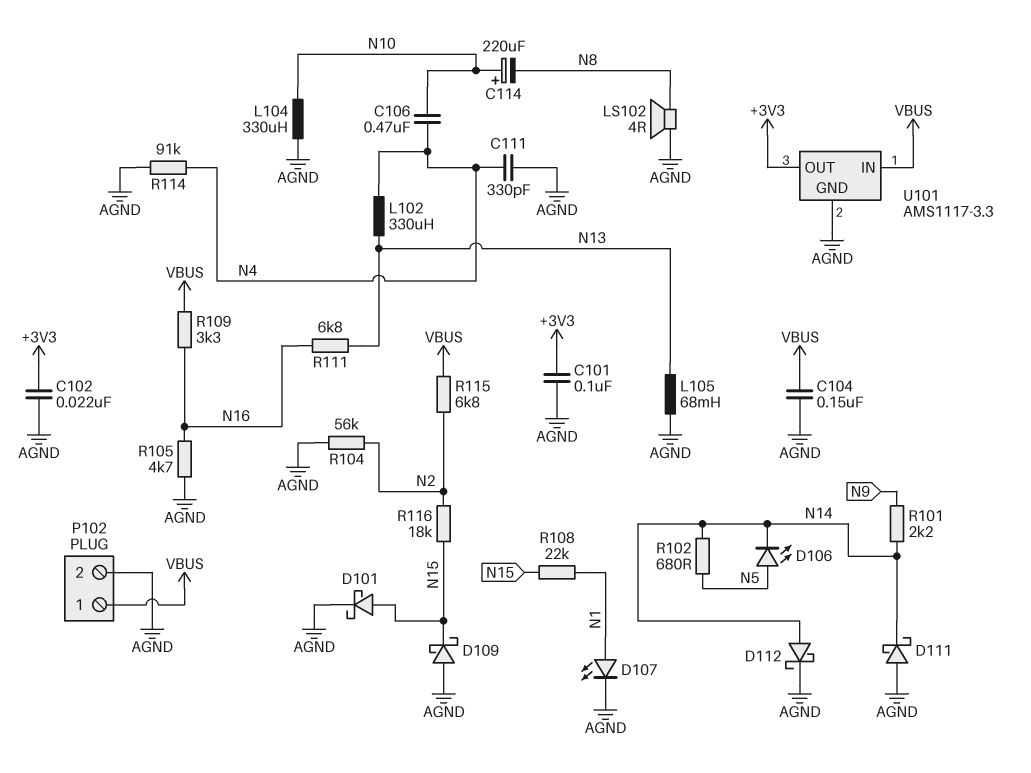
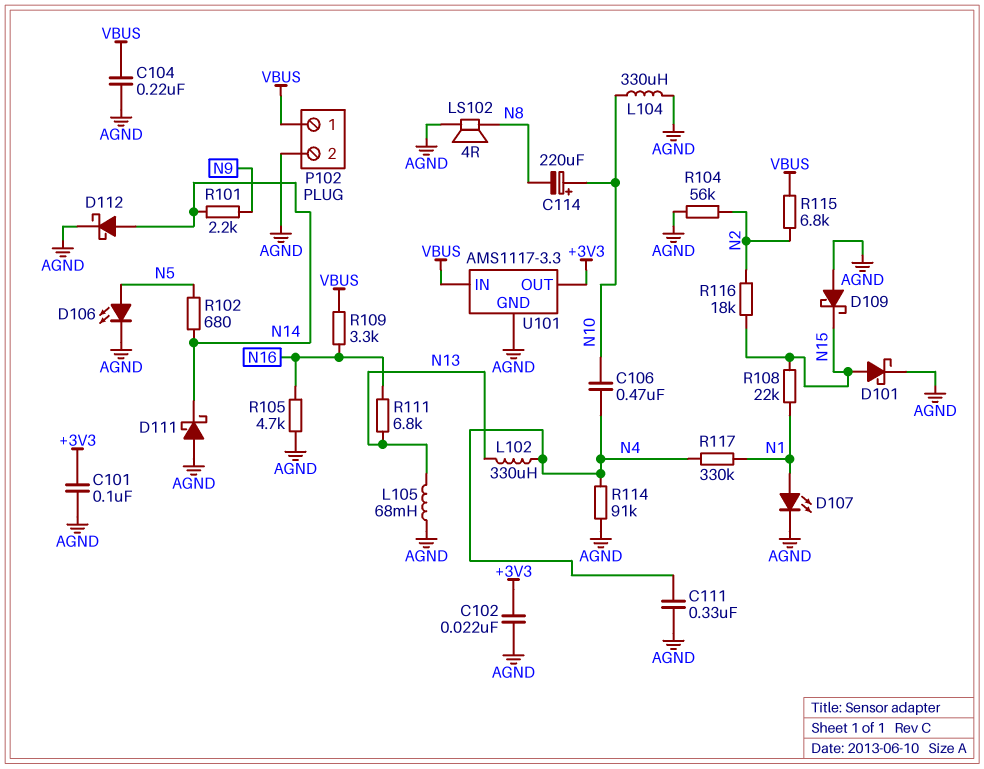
C104: 150nF (AGND, VBUS) -> 220nF (AGND, VBUS)
C111: 330pF (AGND, N4) -> 330nF (AGND, N4)
D106: LED (A N5, K N14) -> LED (A N5, K AGND)
R117: none -> 330k (N1, N4)

